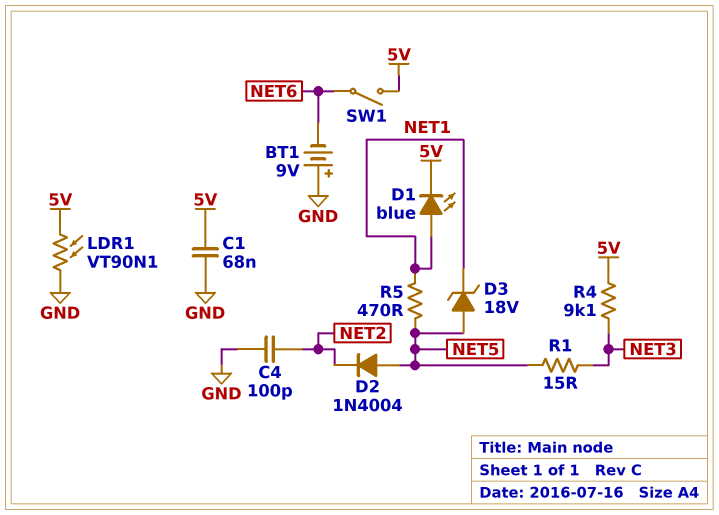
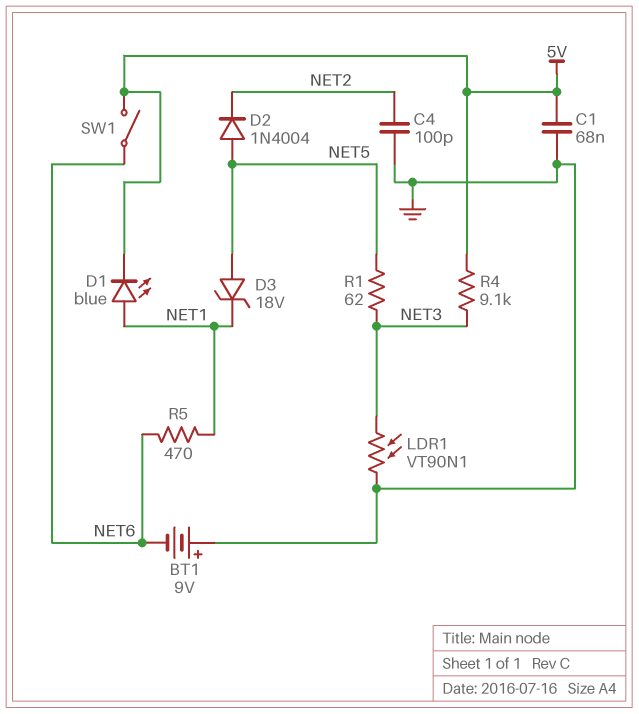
LDR1: VT90N1 (5V, GND) -> VT90N1 (GND, NET3)
R1: 15 (NET3, NET5) -> 62 (NET3, NET5)
R5: 470 (NET1, NET5) -> 470 (NET1, NET6)

